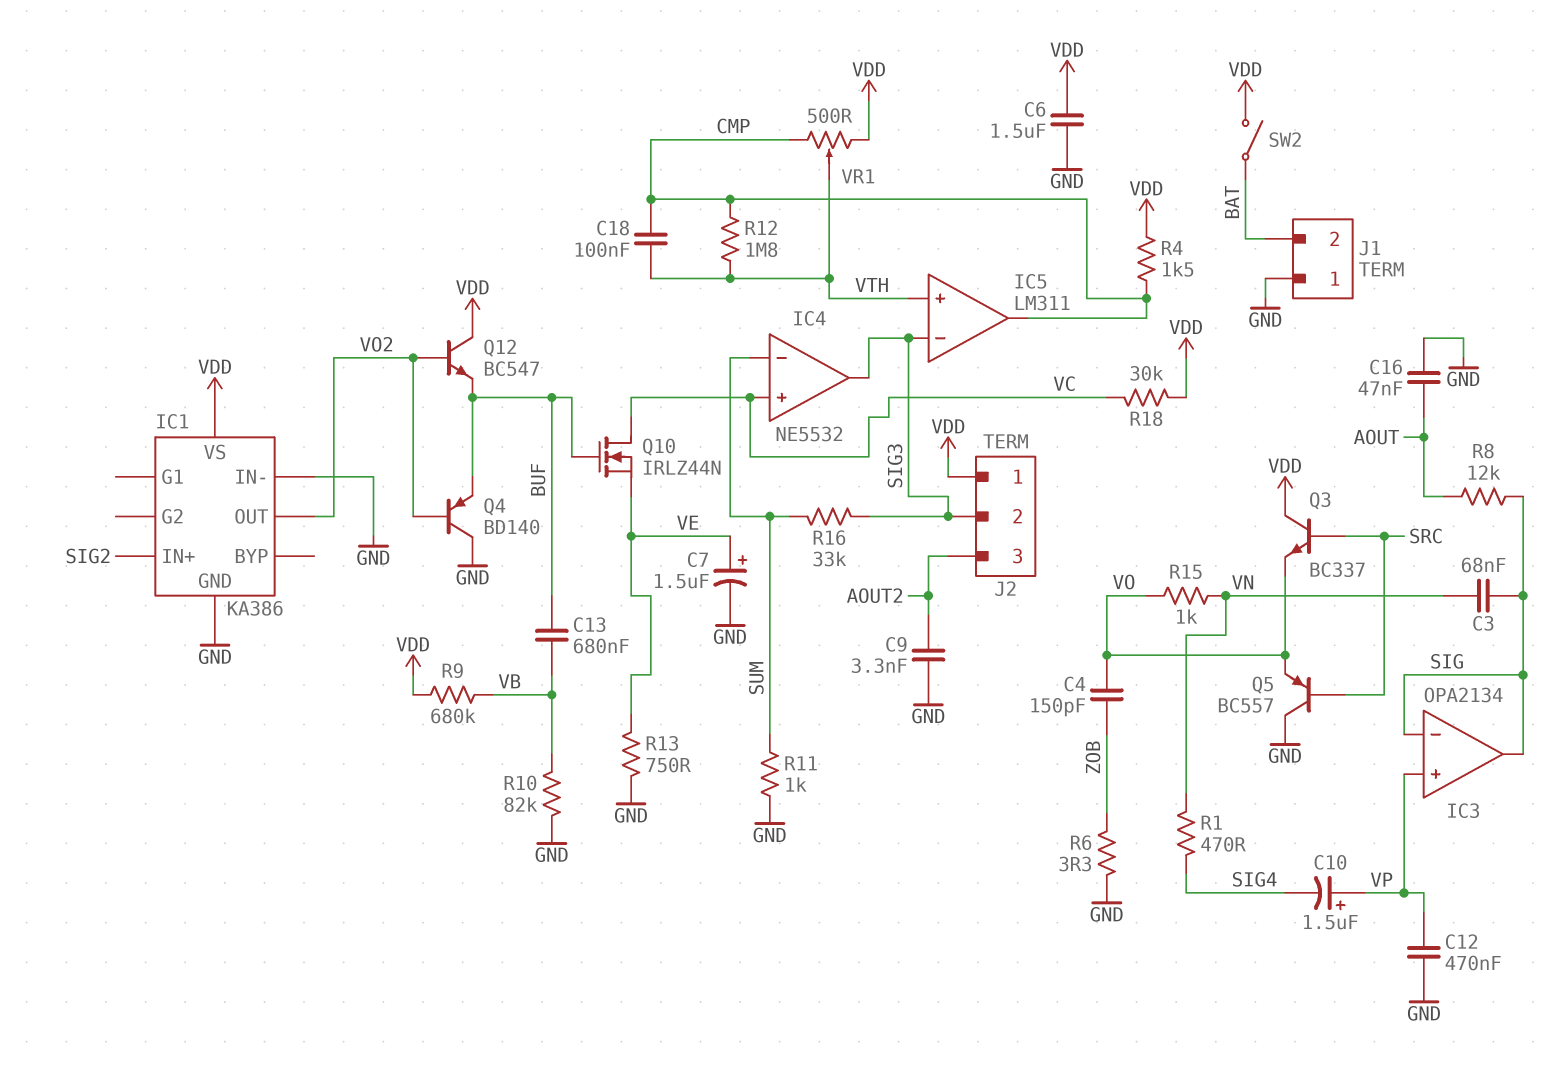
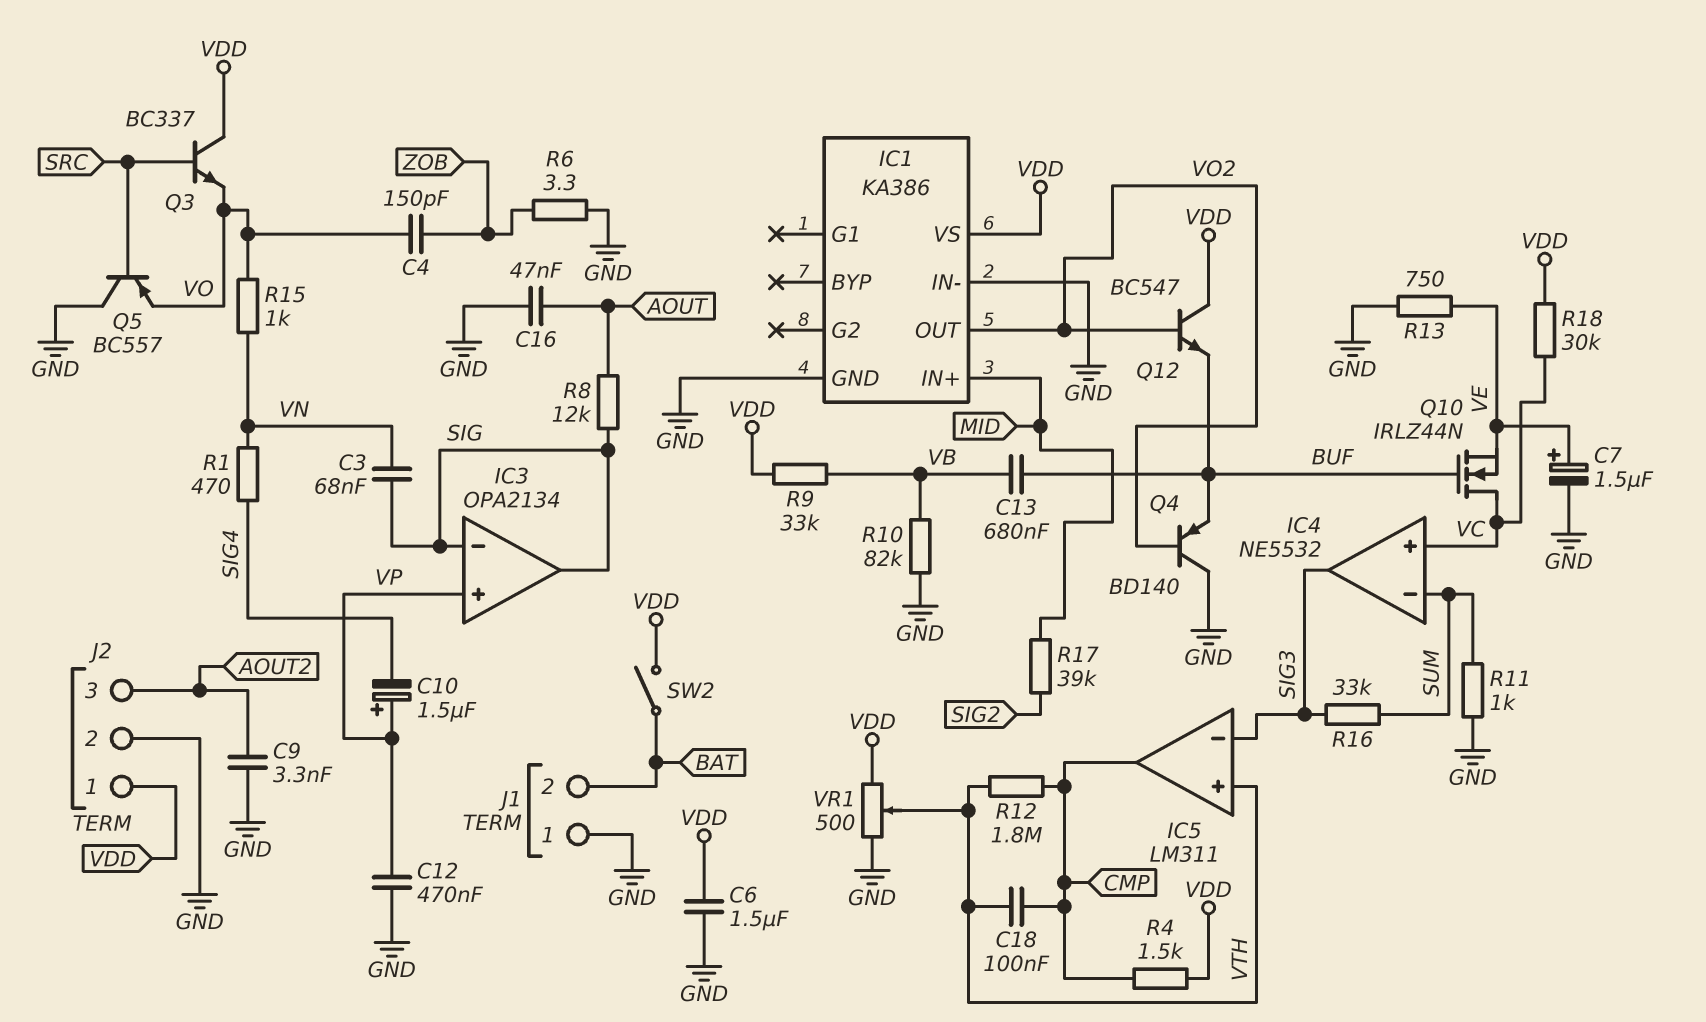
IC1 pin IN+: SIG2 -> MID
J2 pin 2: SIG3 -> GND
R9: 680k (VB, VDD) -> 33k (VB, VDD)
R17: none -> 39k (MID, SIG2)
VR1: 500 (CMP, VDD, wiper VTH) -> 500 (GND, VDD, wiper VTH)

